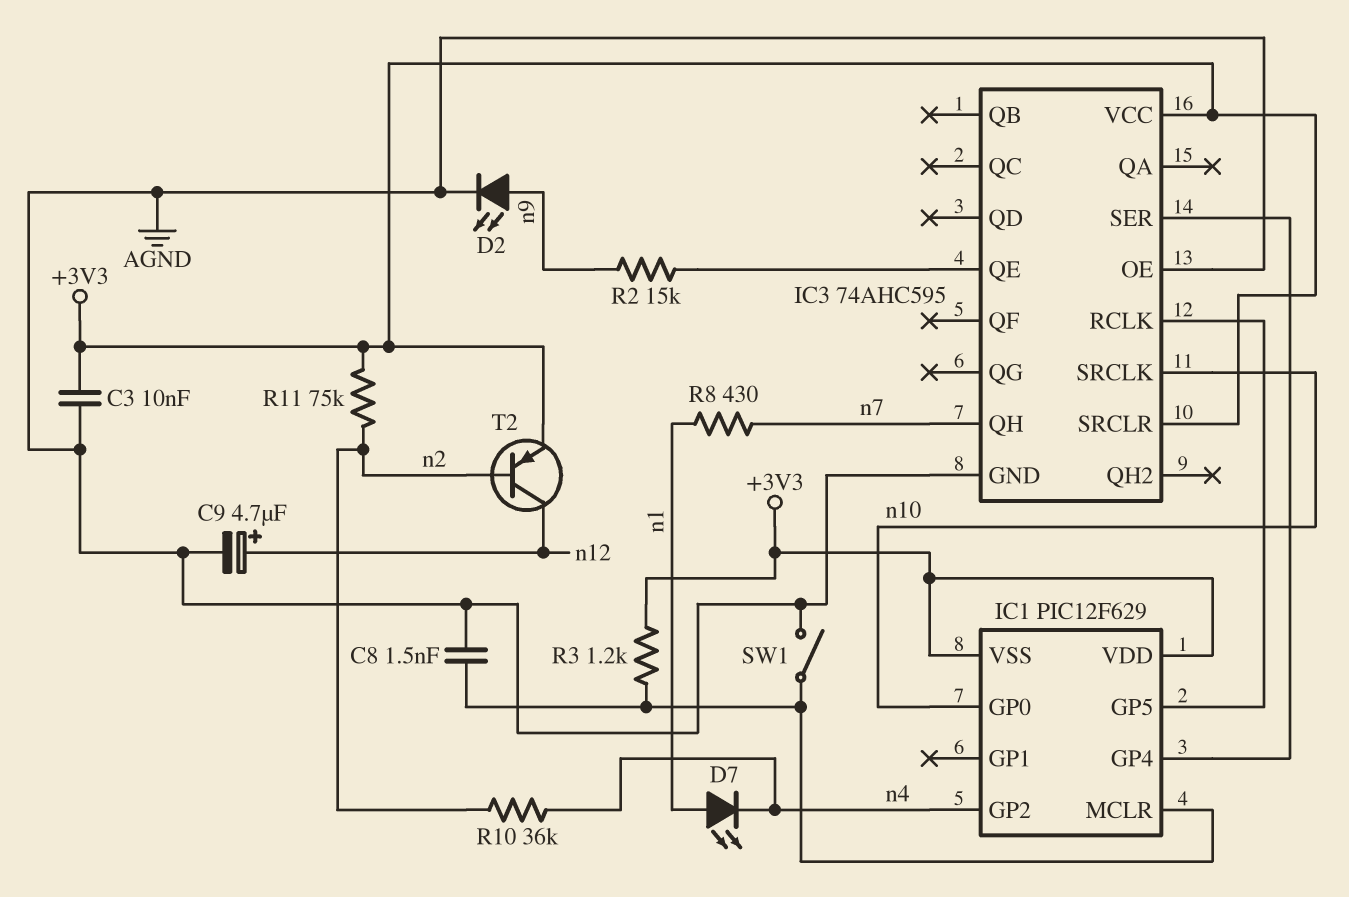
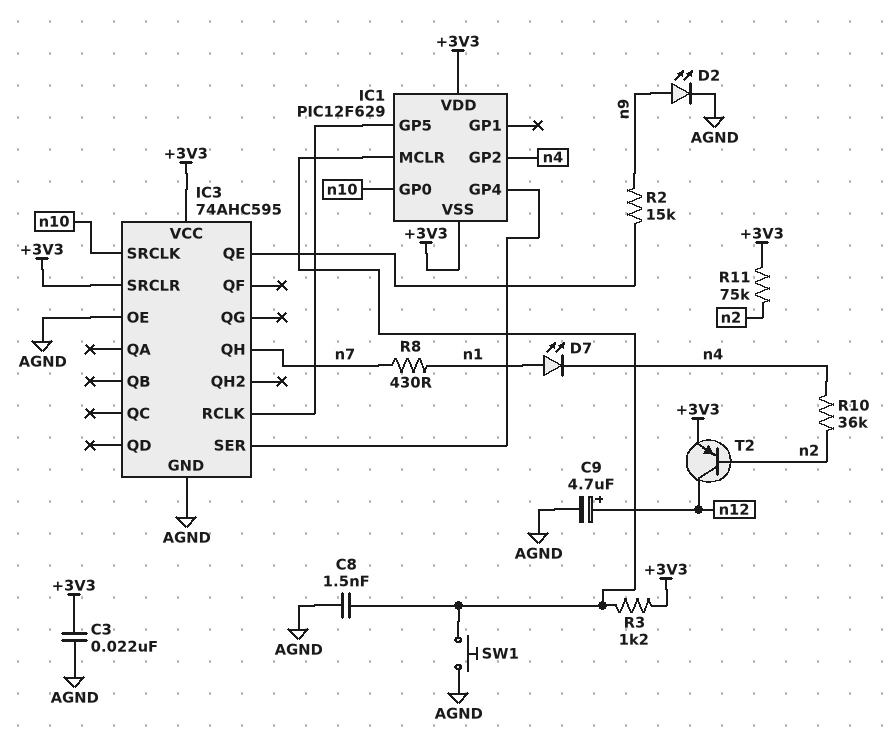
C3: 10nF (+3V3, AGND) -> 22nF (+3V3, AGND)
SW1: switch (AGND, IC1/MCLR) -> button (AGND, IC1/MCLR)

